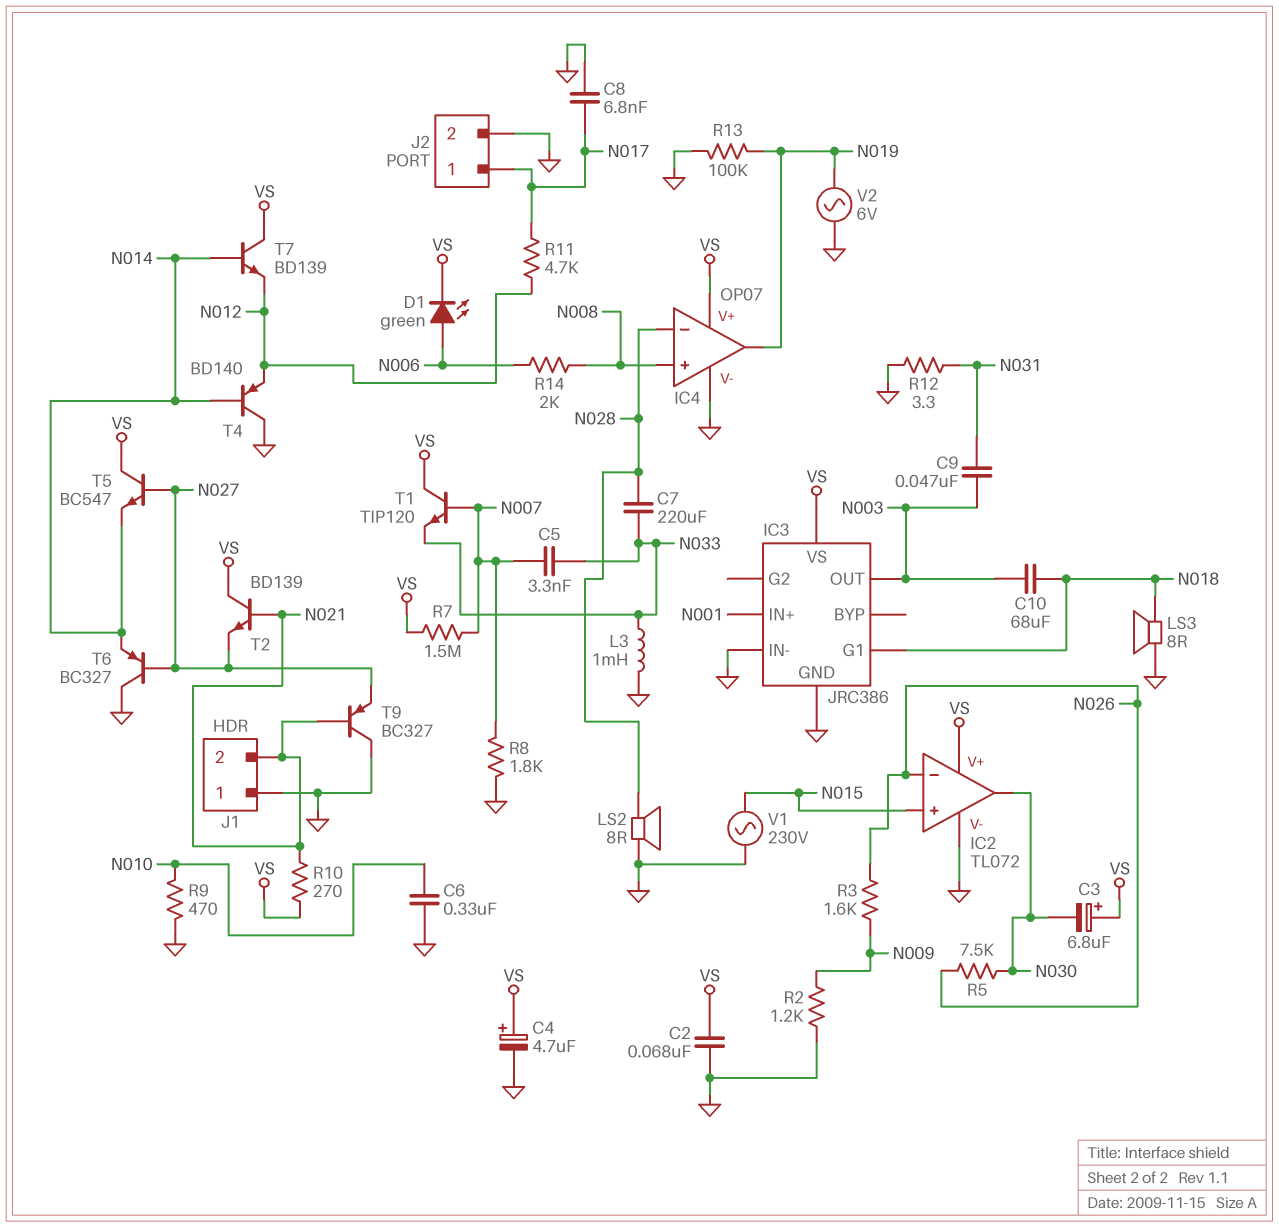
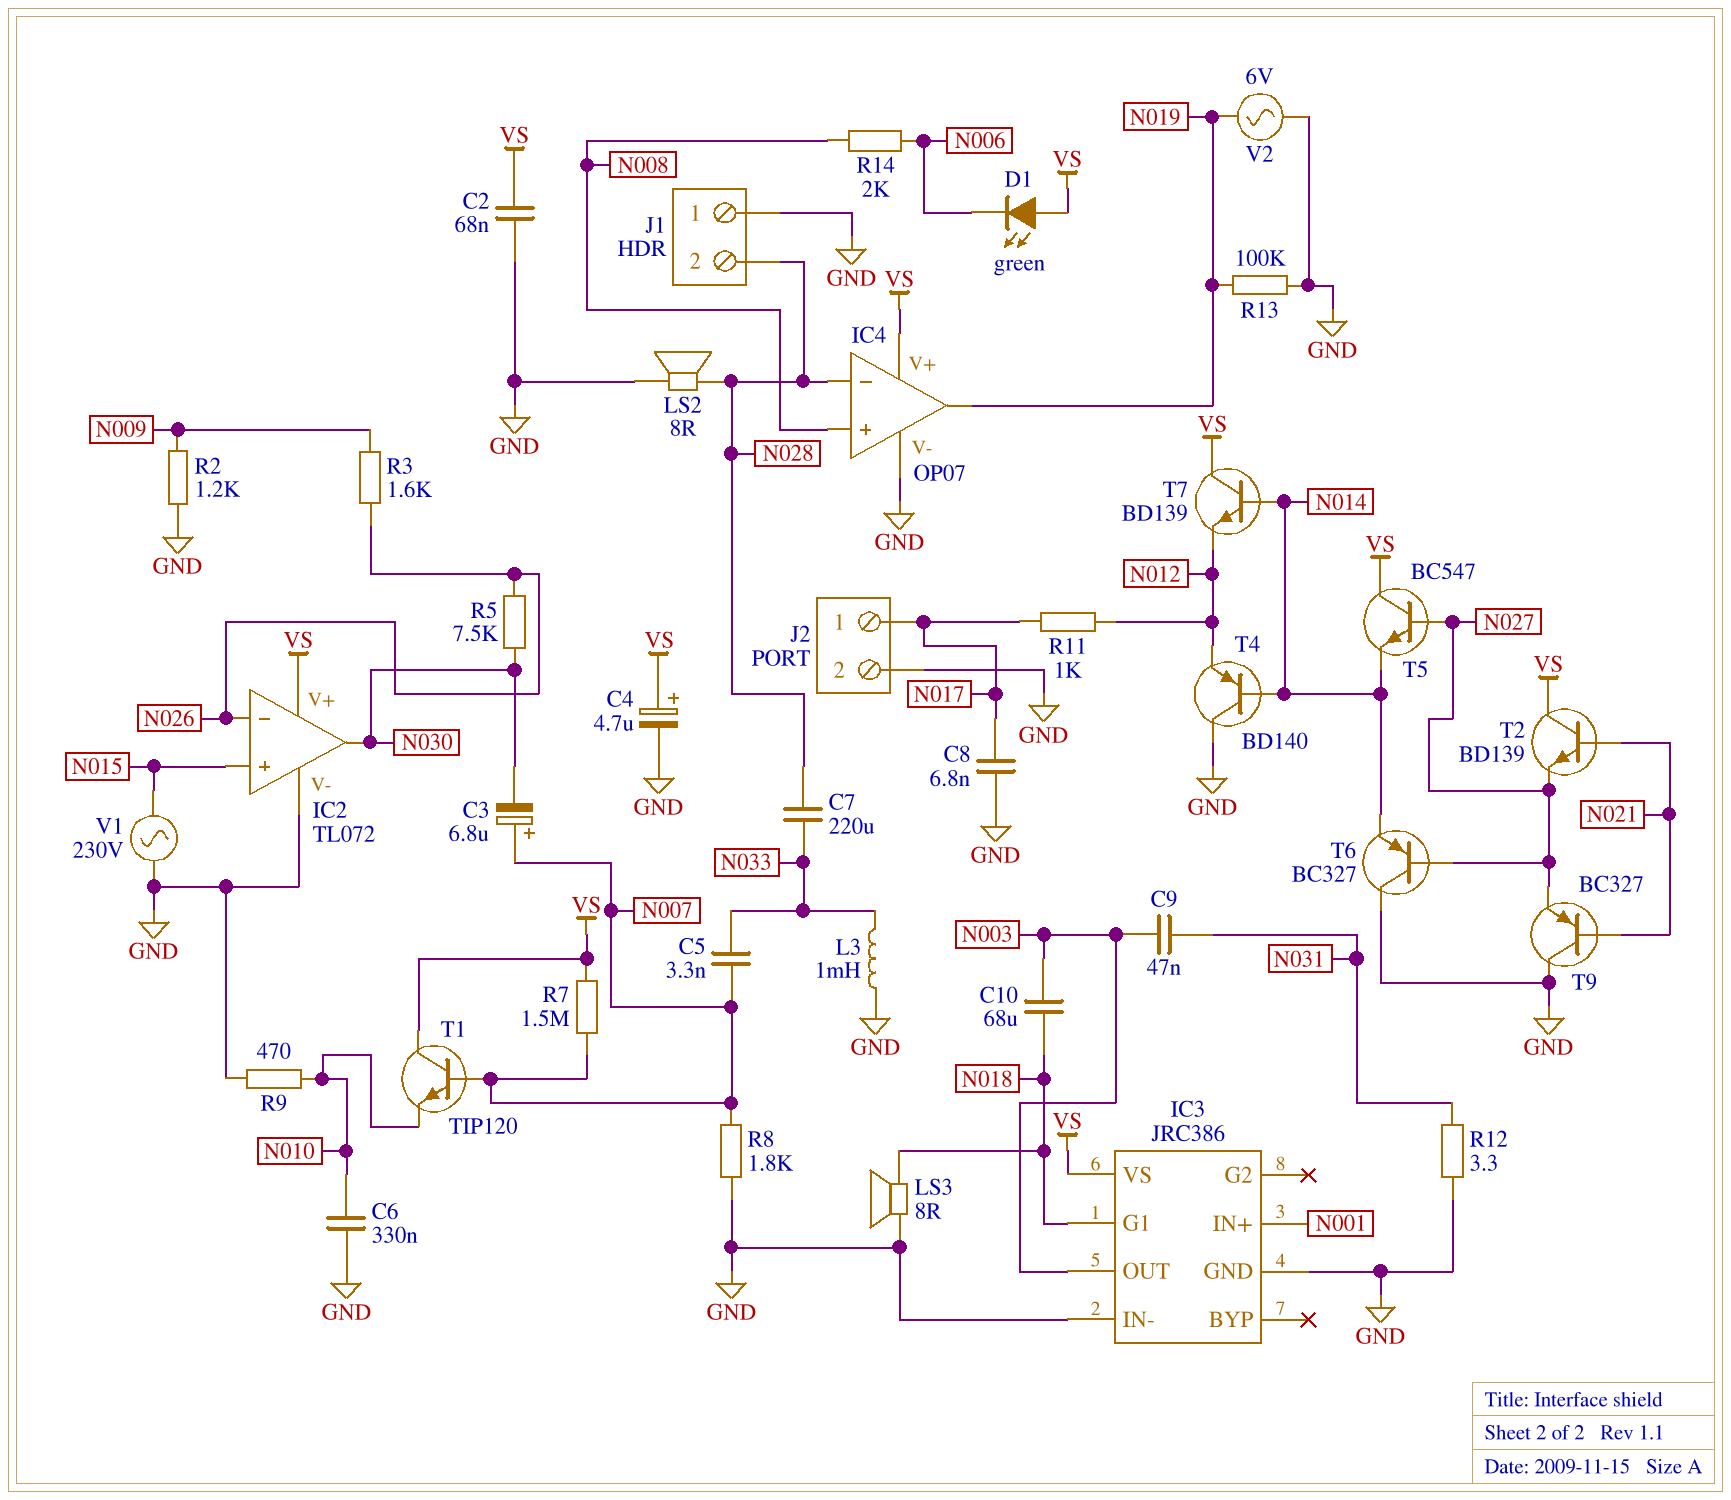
C3: 6.8uF (plus VS, minus N030) -> 6.8uF (plus N007, minus N030)
D1: LED green (A N006, K VS) -> LED green (A VS, K N006)
J1 pin 2: N021 -> N028
R10: 270 (N021, VS) -> none
R11: 4.7k (N012, N017) -> 1k (N012, N017)
T1: NPN TIP120 (B N007, C VS, E N033) -> NPN TIP120 (B N007, C VS, E N010)

